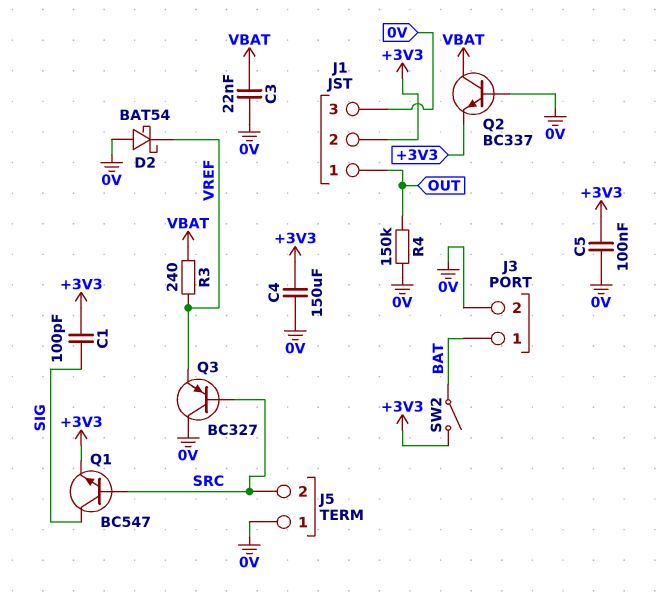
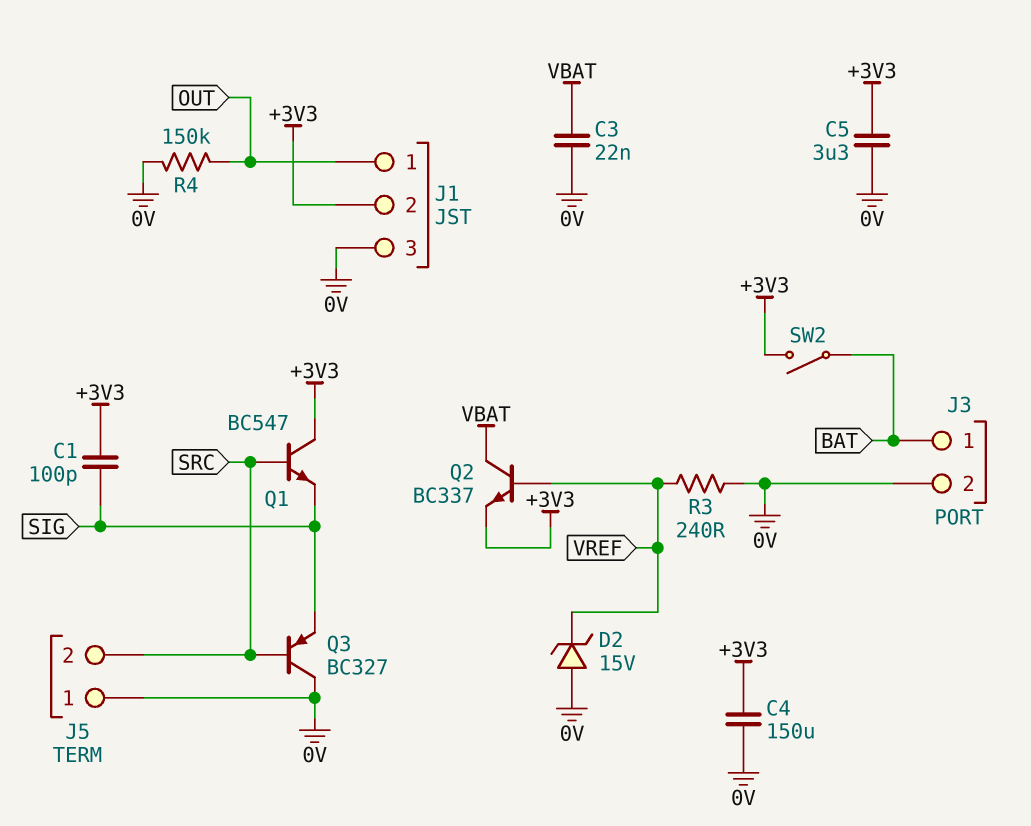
C5: 100nF (+3V3, 0V) -> 3.3uF (+3V3, 0V)
D2: schottky BAT54 (A 0V, K VREF) -> zener 15V (A 0V, K VREF)
Q1: NPN BC547 (B SRC, C SIG, E +3V3) -> NPN BC547 (B SRC, C +3V3, E SIG)
Q2: NPN BC337 (B 0V, C VBAT, E +3V3) -> NPN BC337 (B VREF, C VBAT, E +3V3)
Q3: PNP BC327 (B SRC, C 0V, E VREF) -> PNP BC327 (B SRC, C 0V, E SIG)
R3: 240 (VBAT, VREF) -> 240 (0V, VREF)

